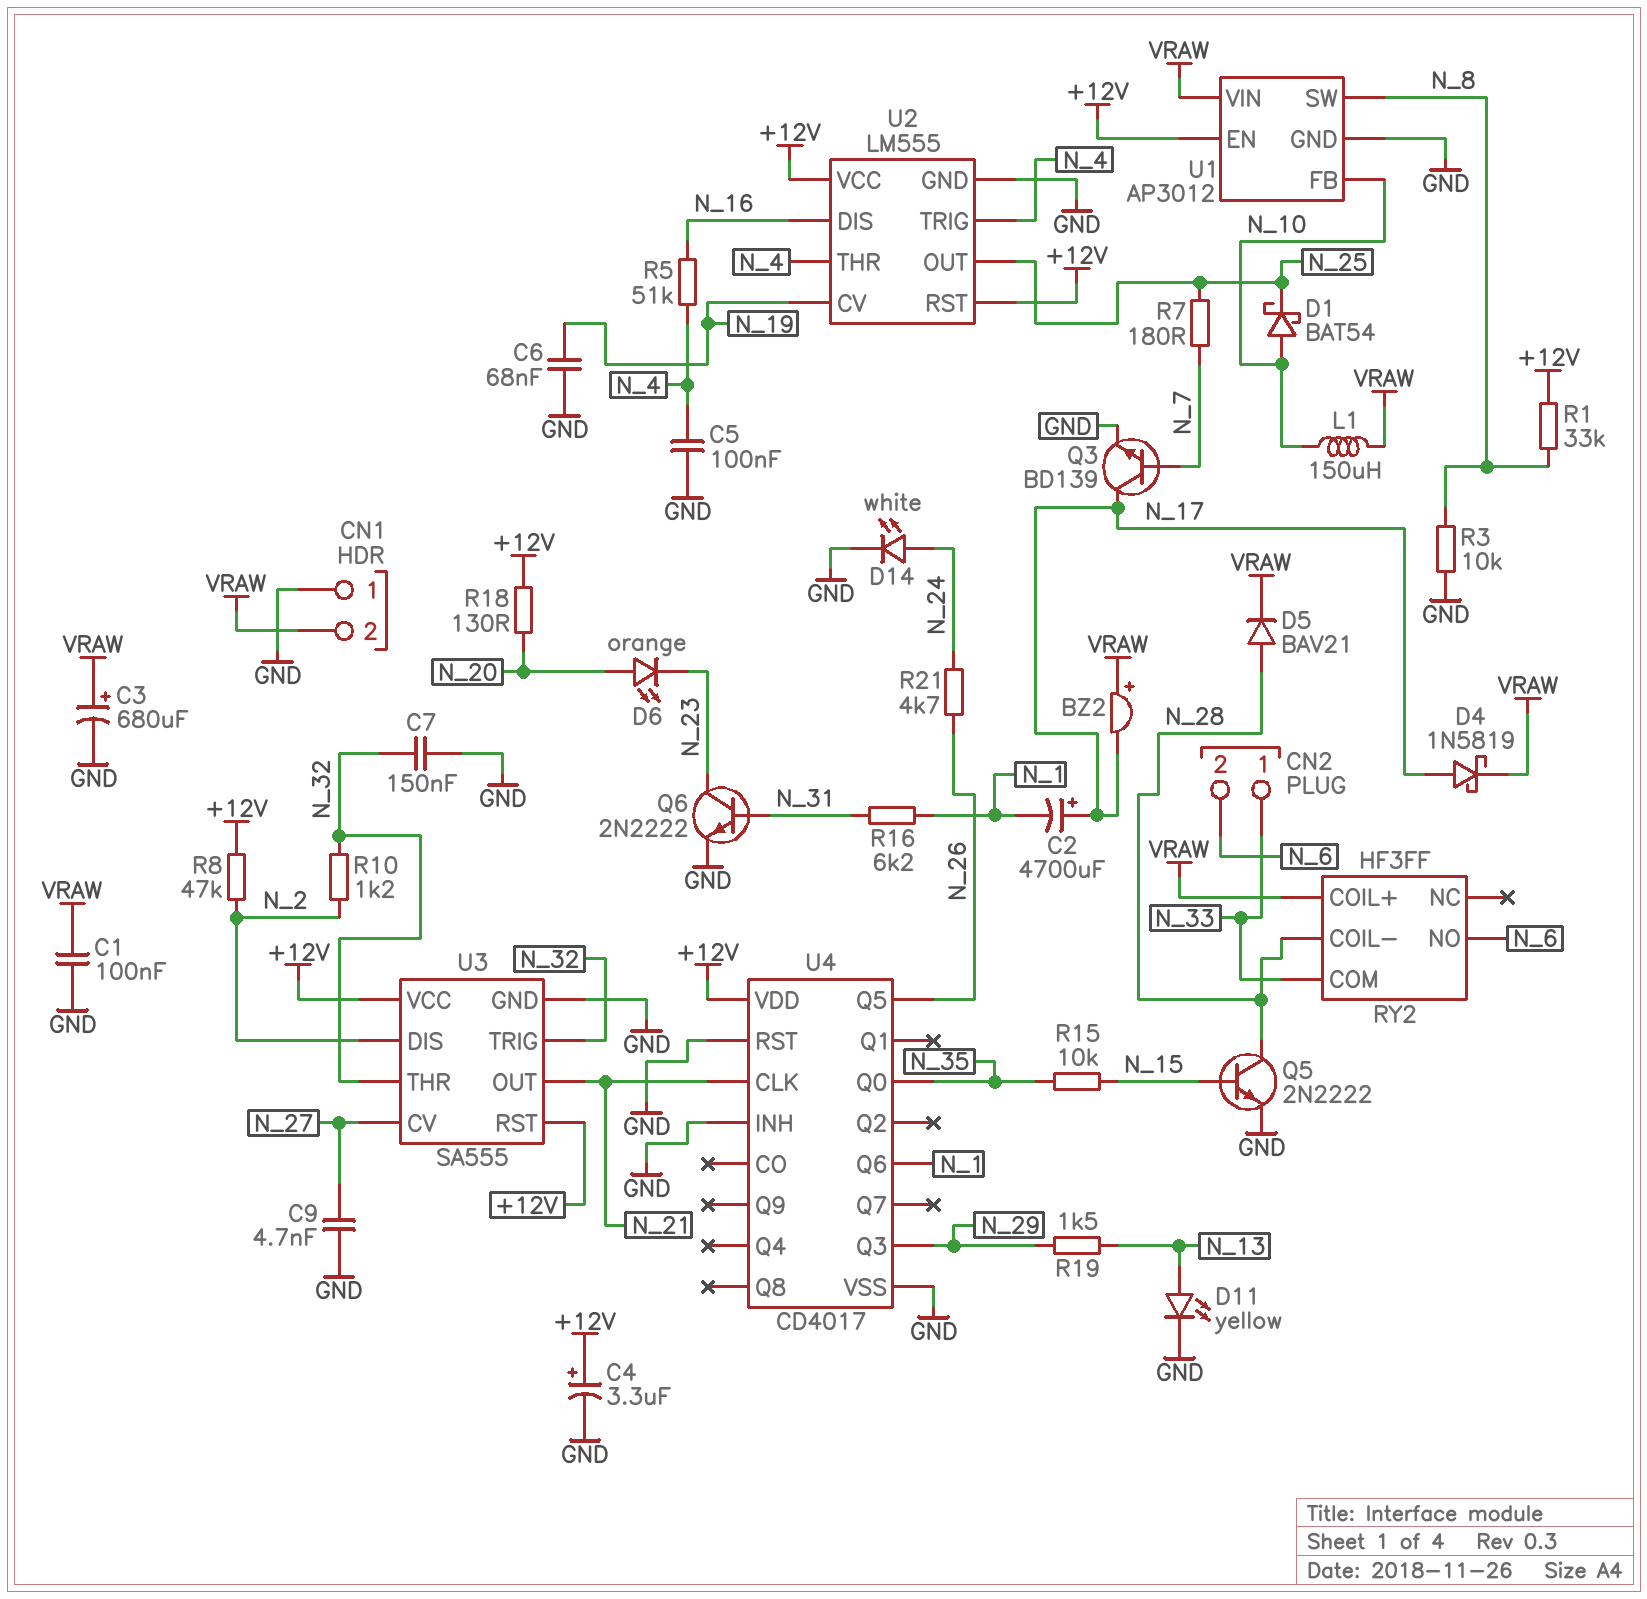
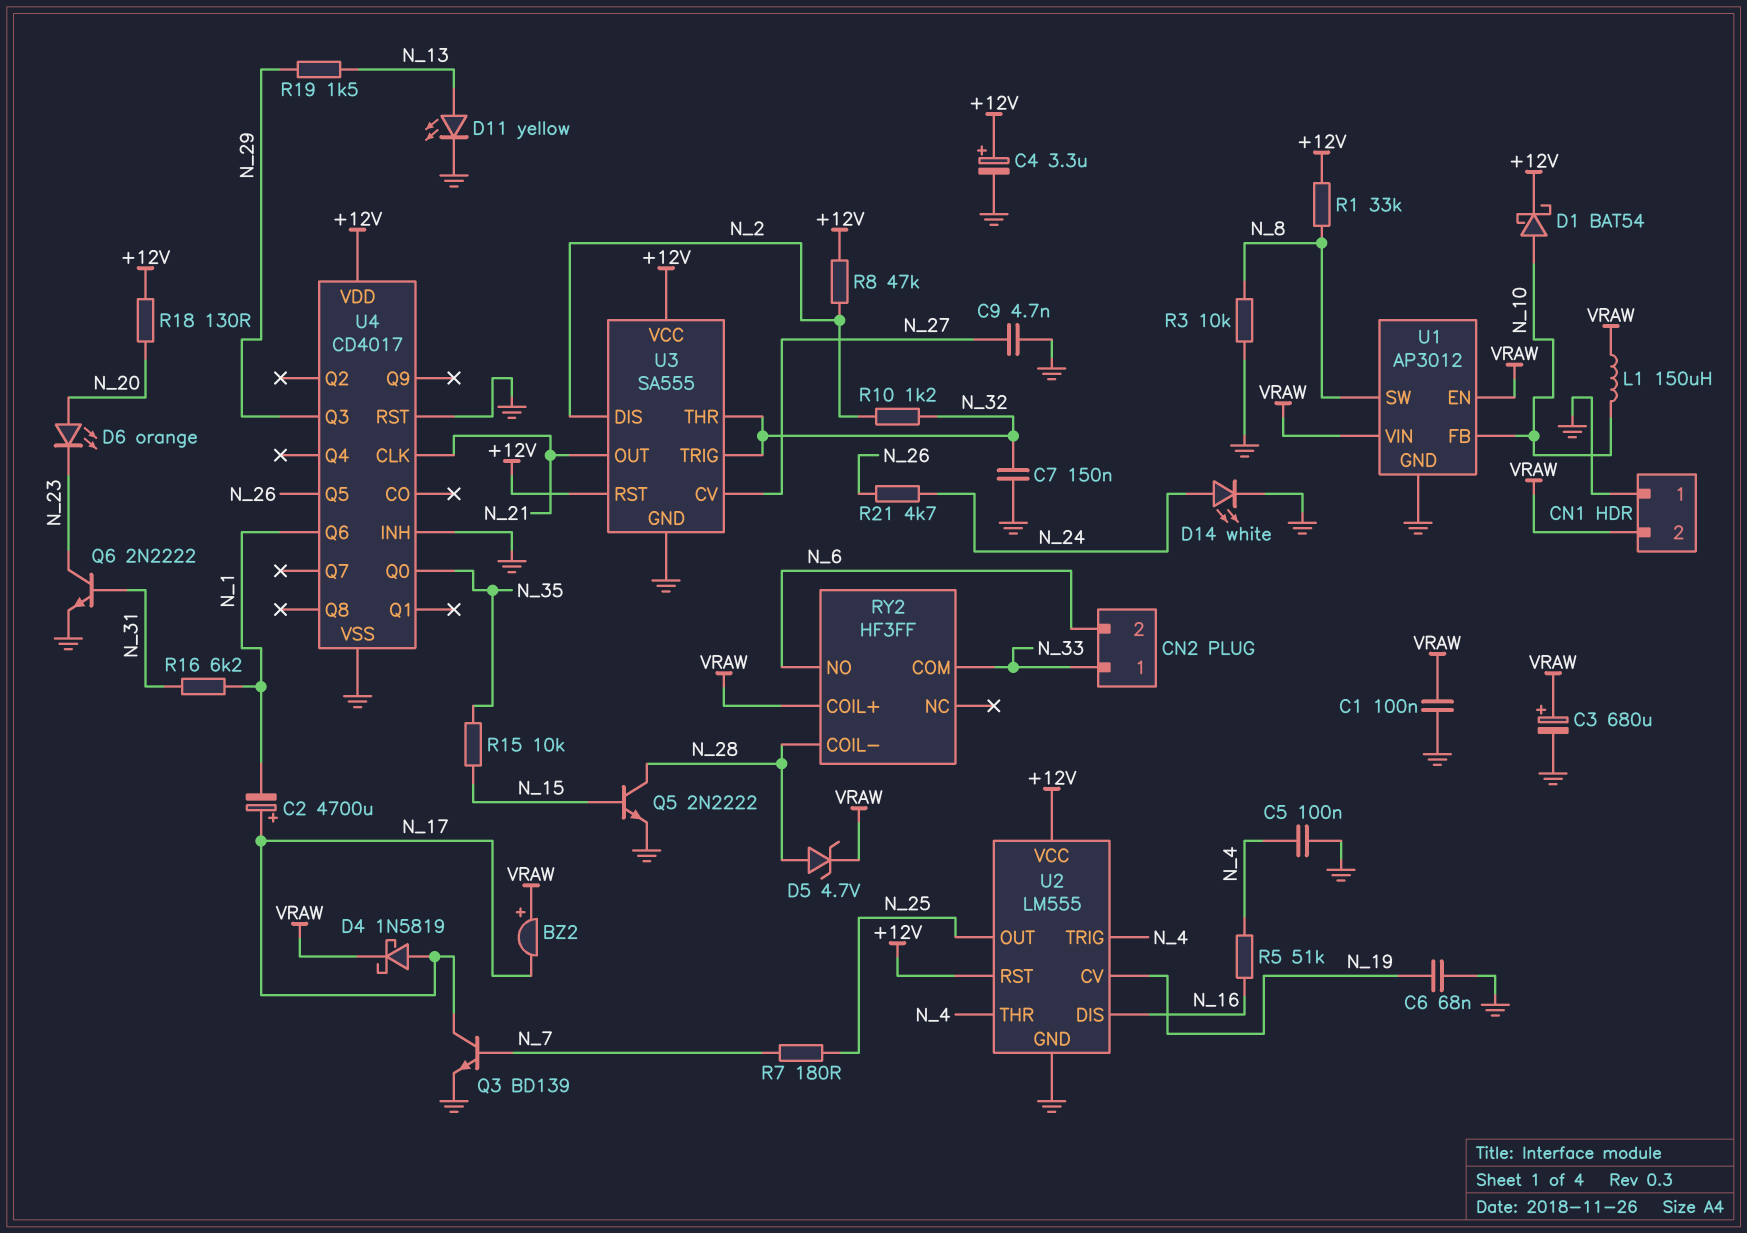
D1: schottky BAT54 (A N_10, K N_25) -> schottky BAT54 (A N_10, K +12V)
D5: diode BAV21 (A N_28, K VRAW) -> zener 4.7V (A N_28, K VRAW)
U1 pin EN: +12V -> VRAW

